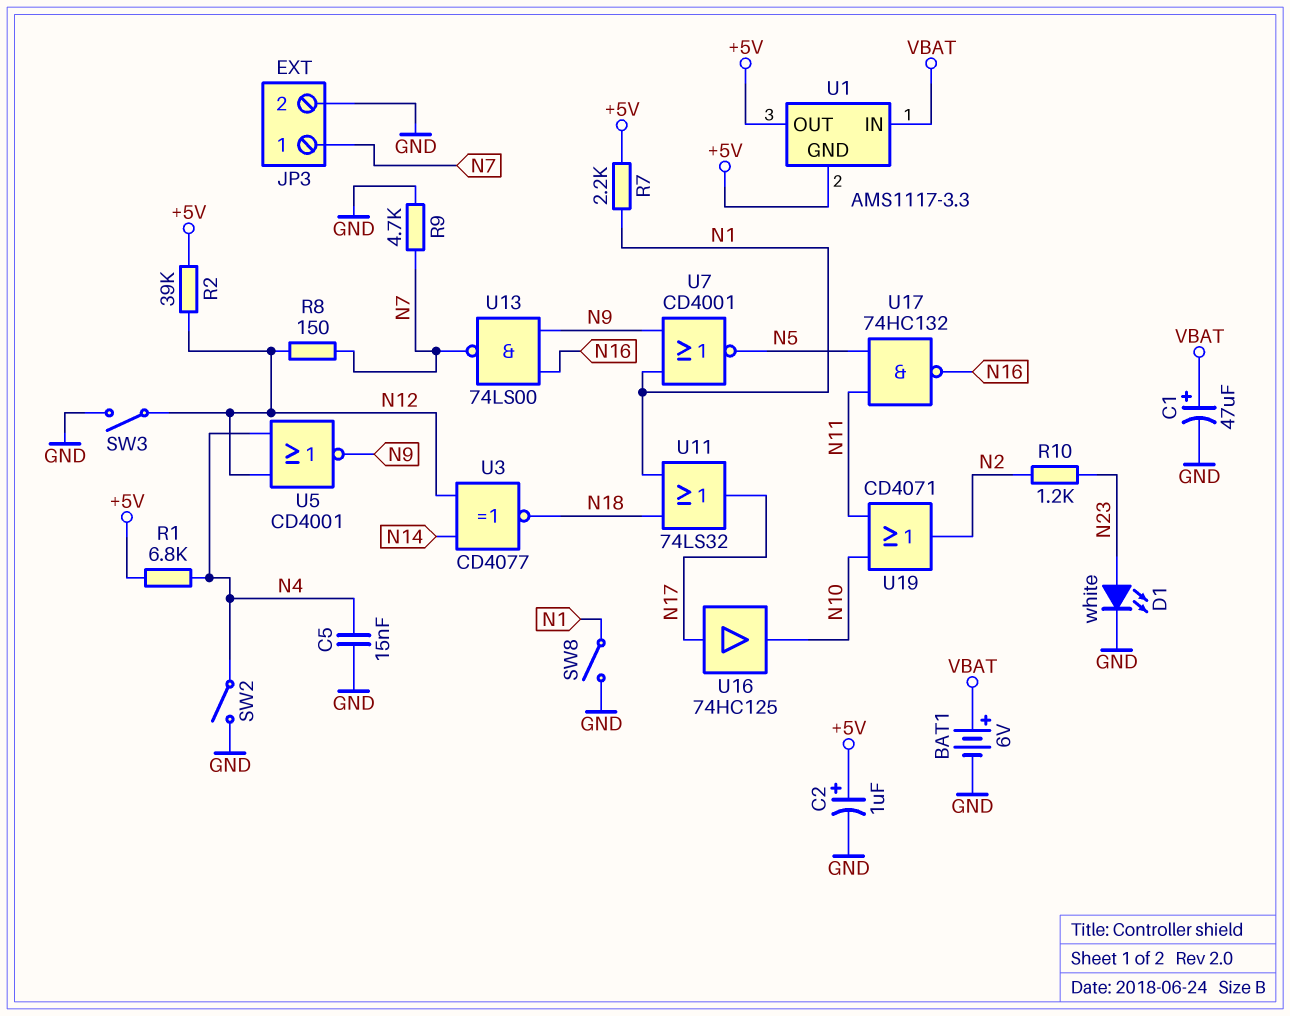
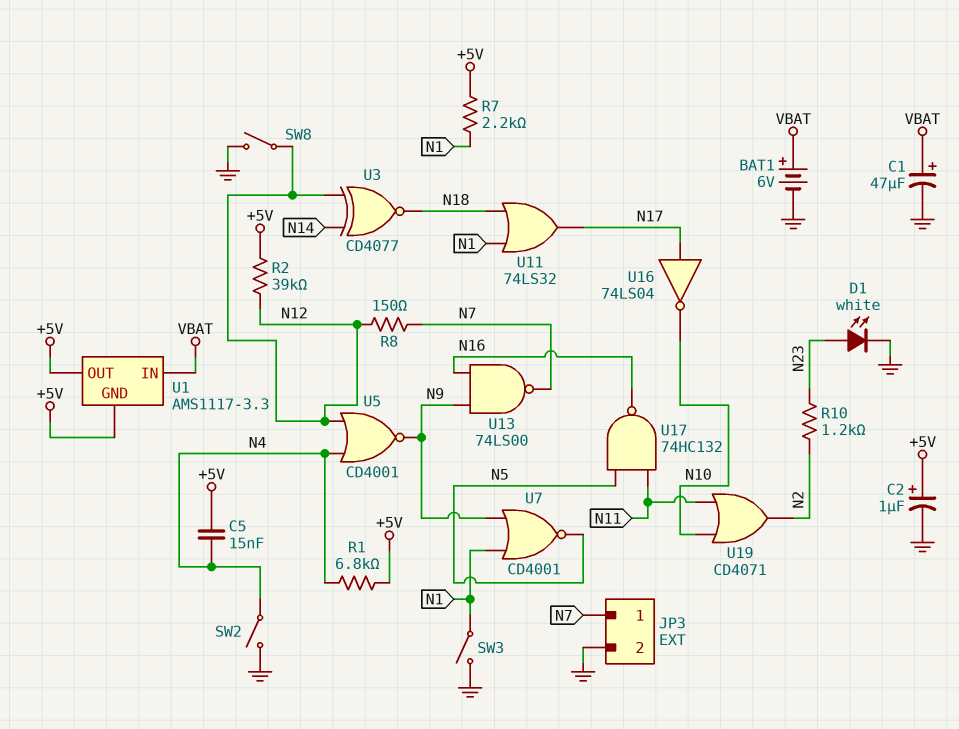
C5: 15nF (GND, N4) -> 15nF (+5V, N4)
R9: 4.7k (GND, N7) -> none
SW3: switch (GND, N12) -> switch (GND, N1)
SW8: switch (GND, N1) -> switch (GND, N12)
U16: buffer 74HC125 (in N17, out N10) -> NOT 74LS04 (in N17, out N10)

